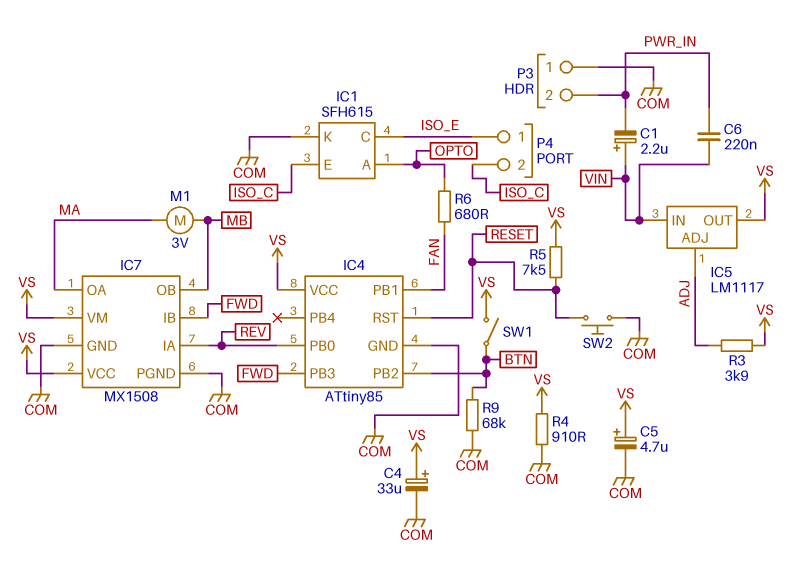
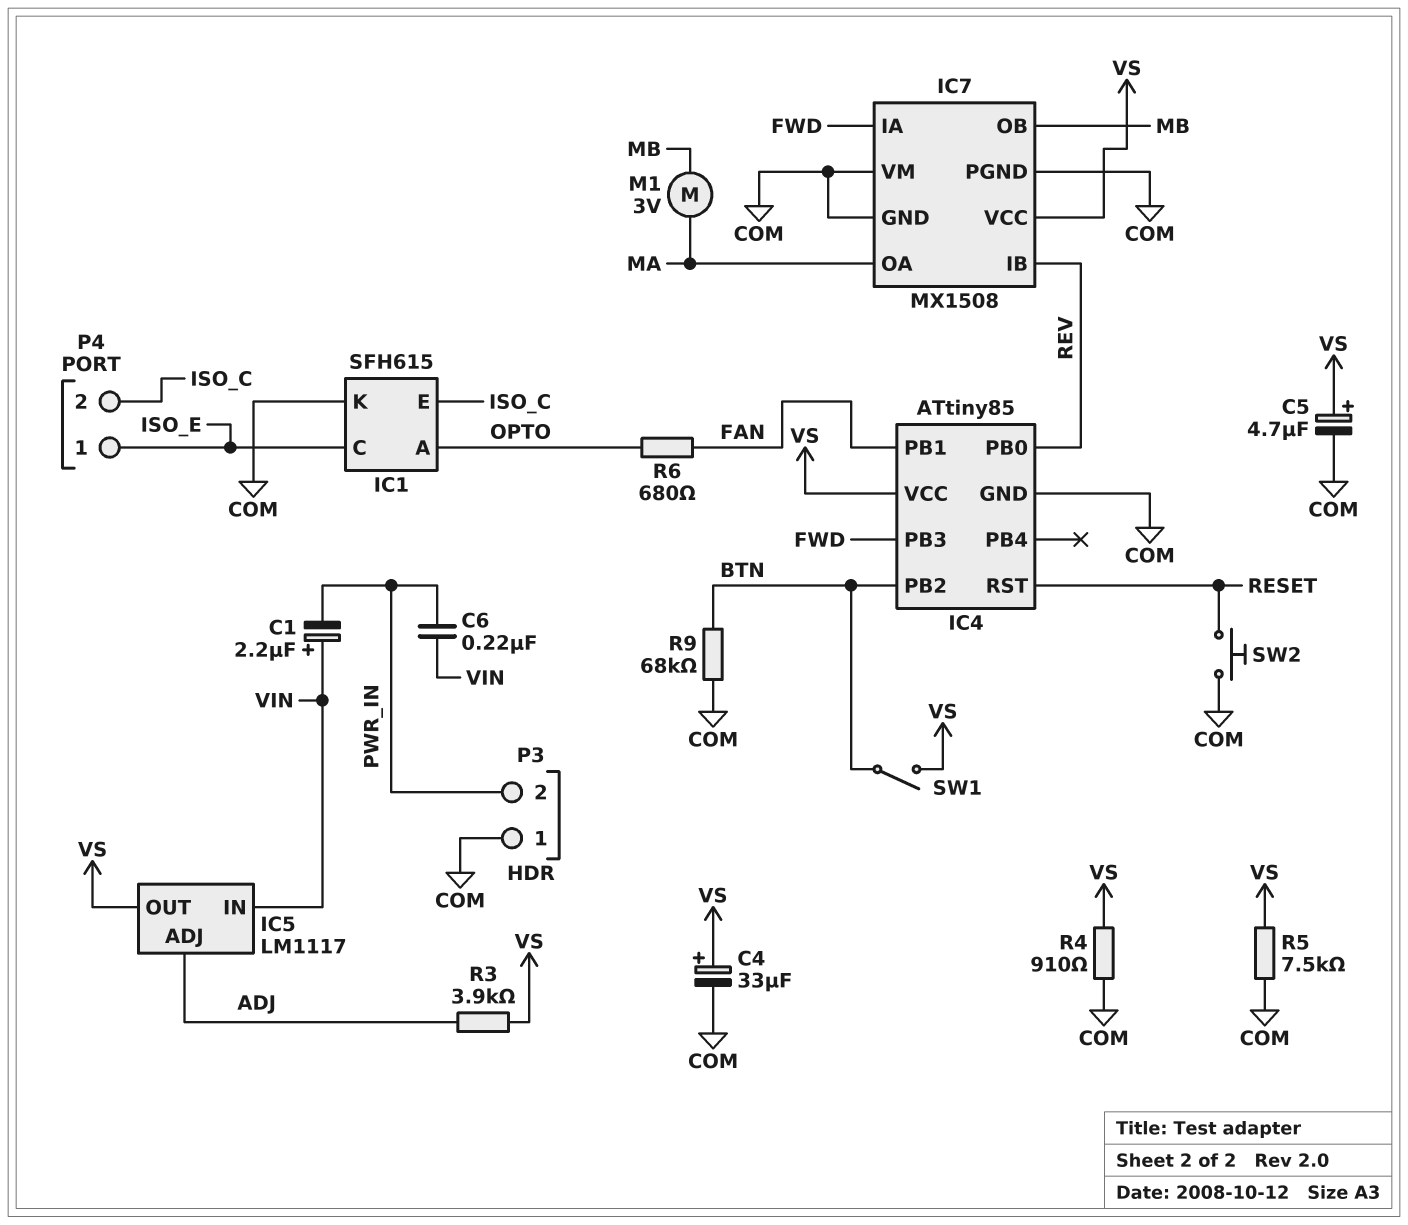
IC7 pin IA: REV -> FWD
IC7 pin IB: FWD -> REV
IC7 pin VM: VS -> COM
R5: 7.5k (RESET, VS) -> 7.5k (COM, VS)

